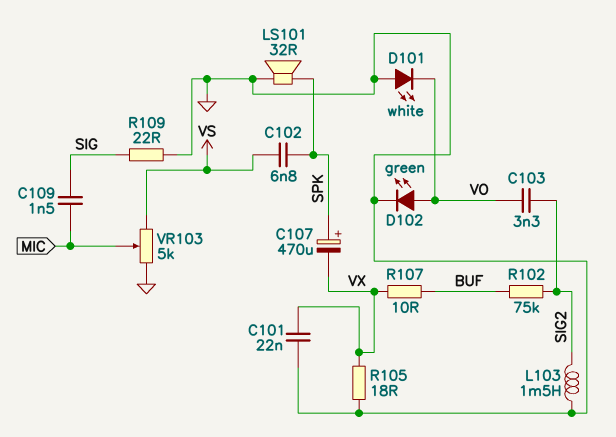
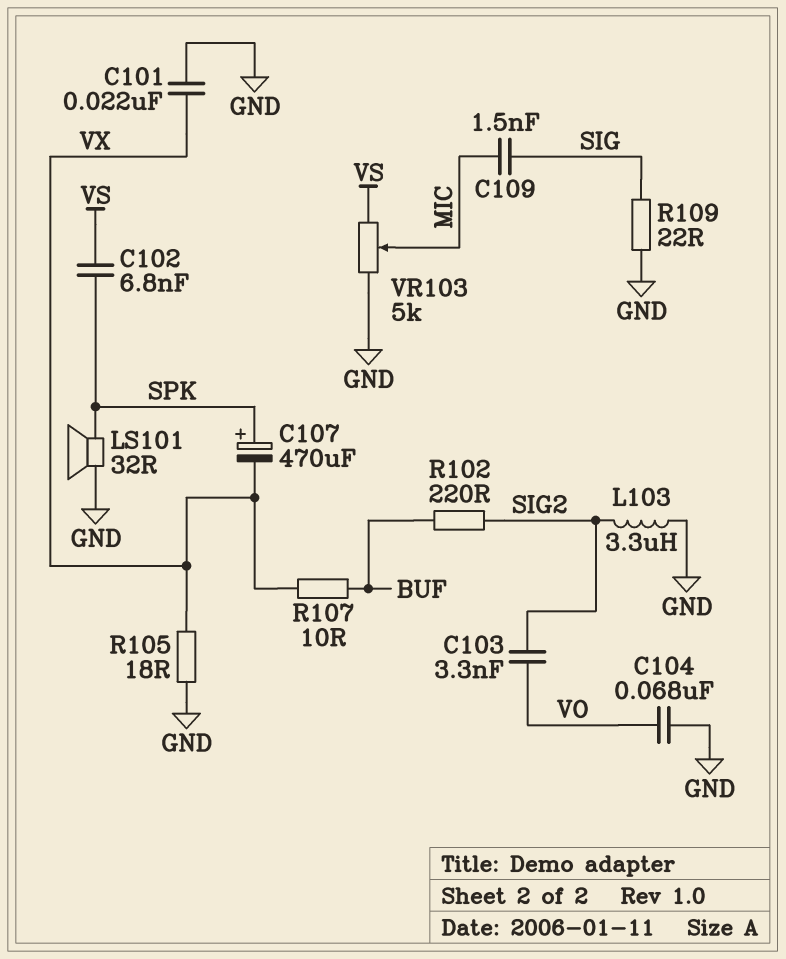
C104: none -> 68nF (GND, VO)
D101: LED white (A GND, K VO) -> none
D102: LED green (A VO, K GND) -> none
L103: 1.5mH (GND, SIG2) -> 3.3uH (GND, SIG2)
R102: 75k (BUF, SIG2) -> 220 (BUF, SIG2)

